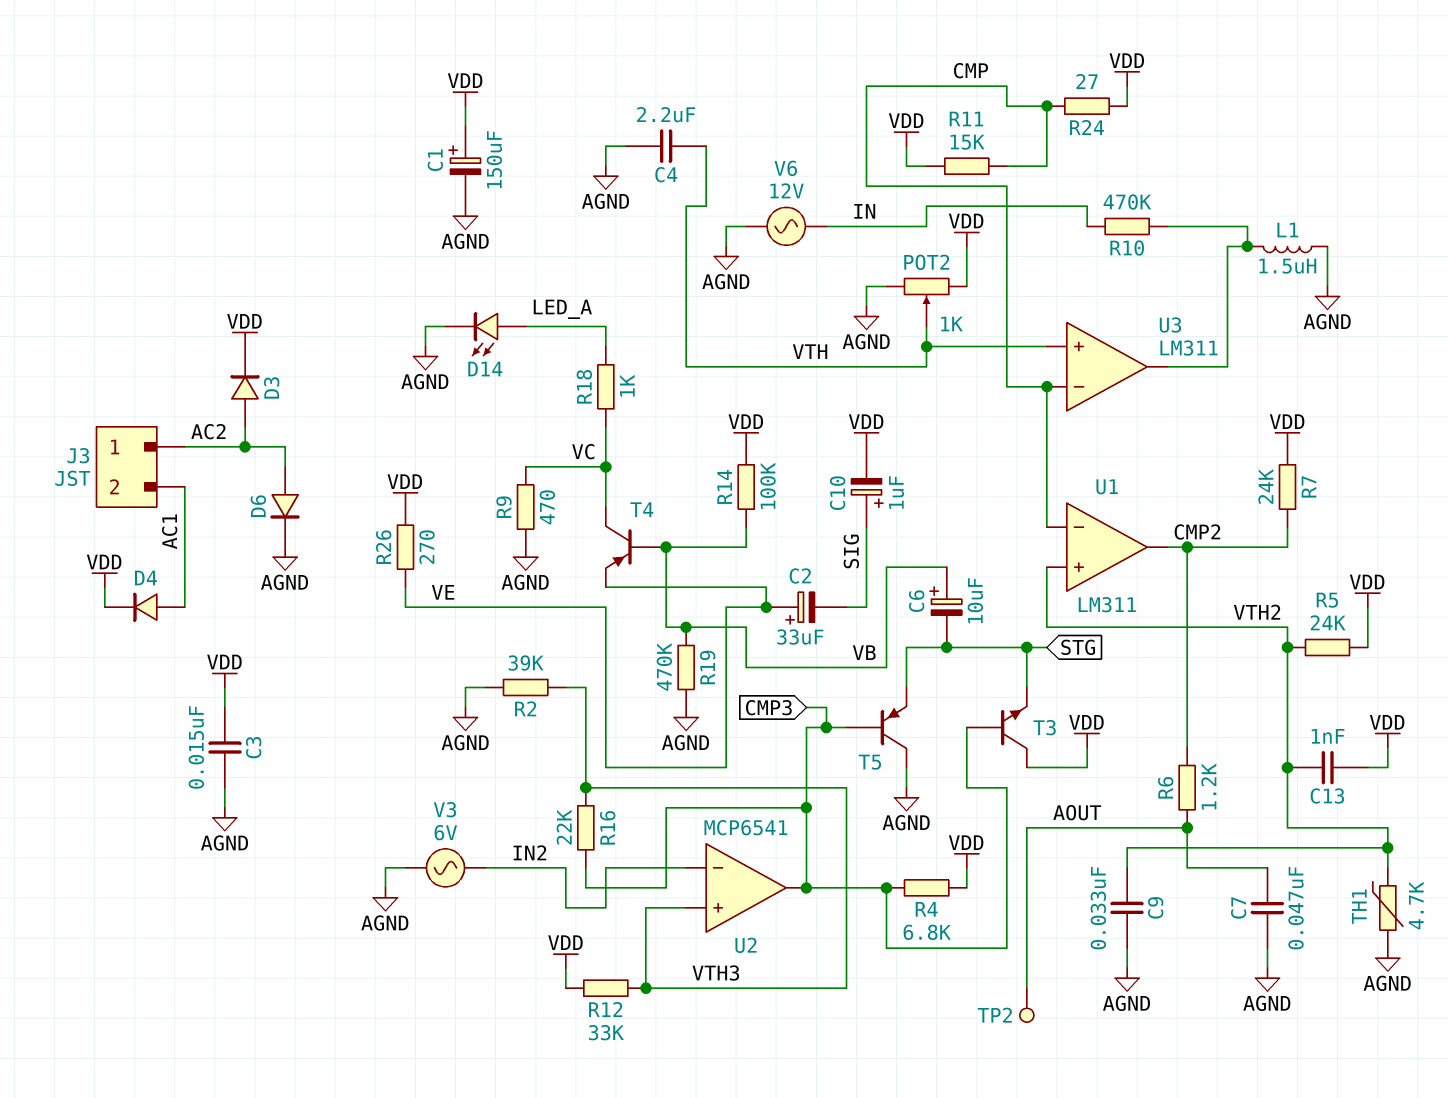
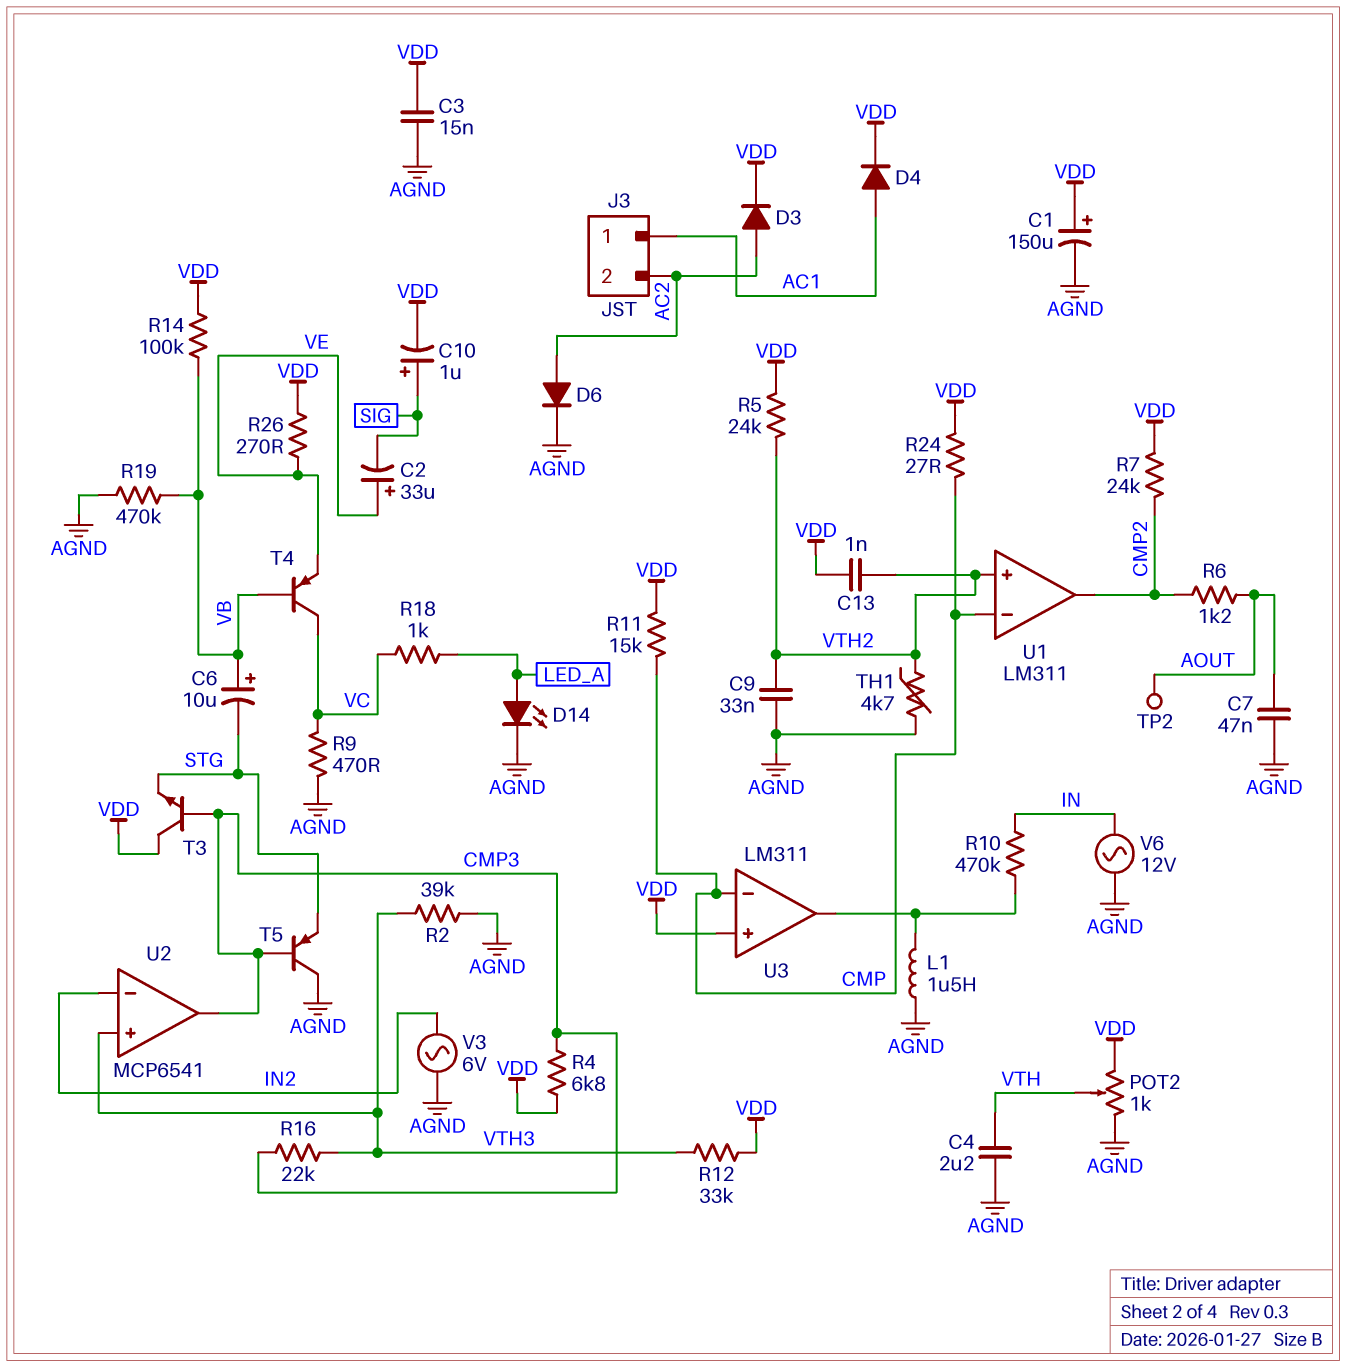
J3 pin 1: AC2 -> AC1
J3 pin 2: AC1 -> AC2
U3 pin in+: VTH -> VDD

